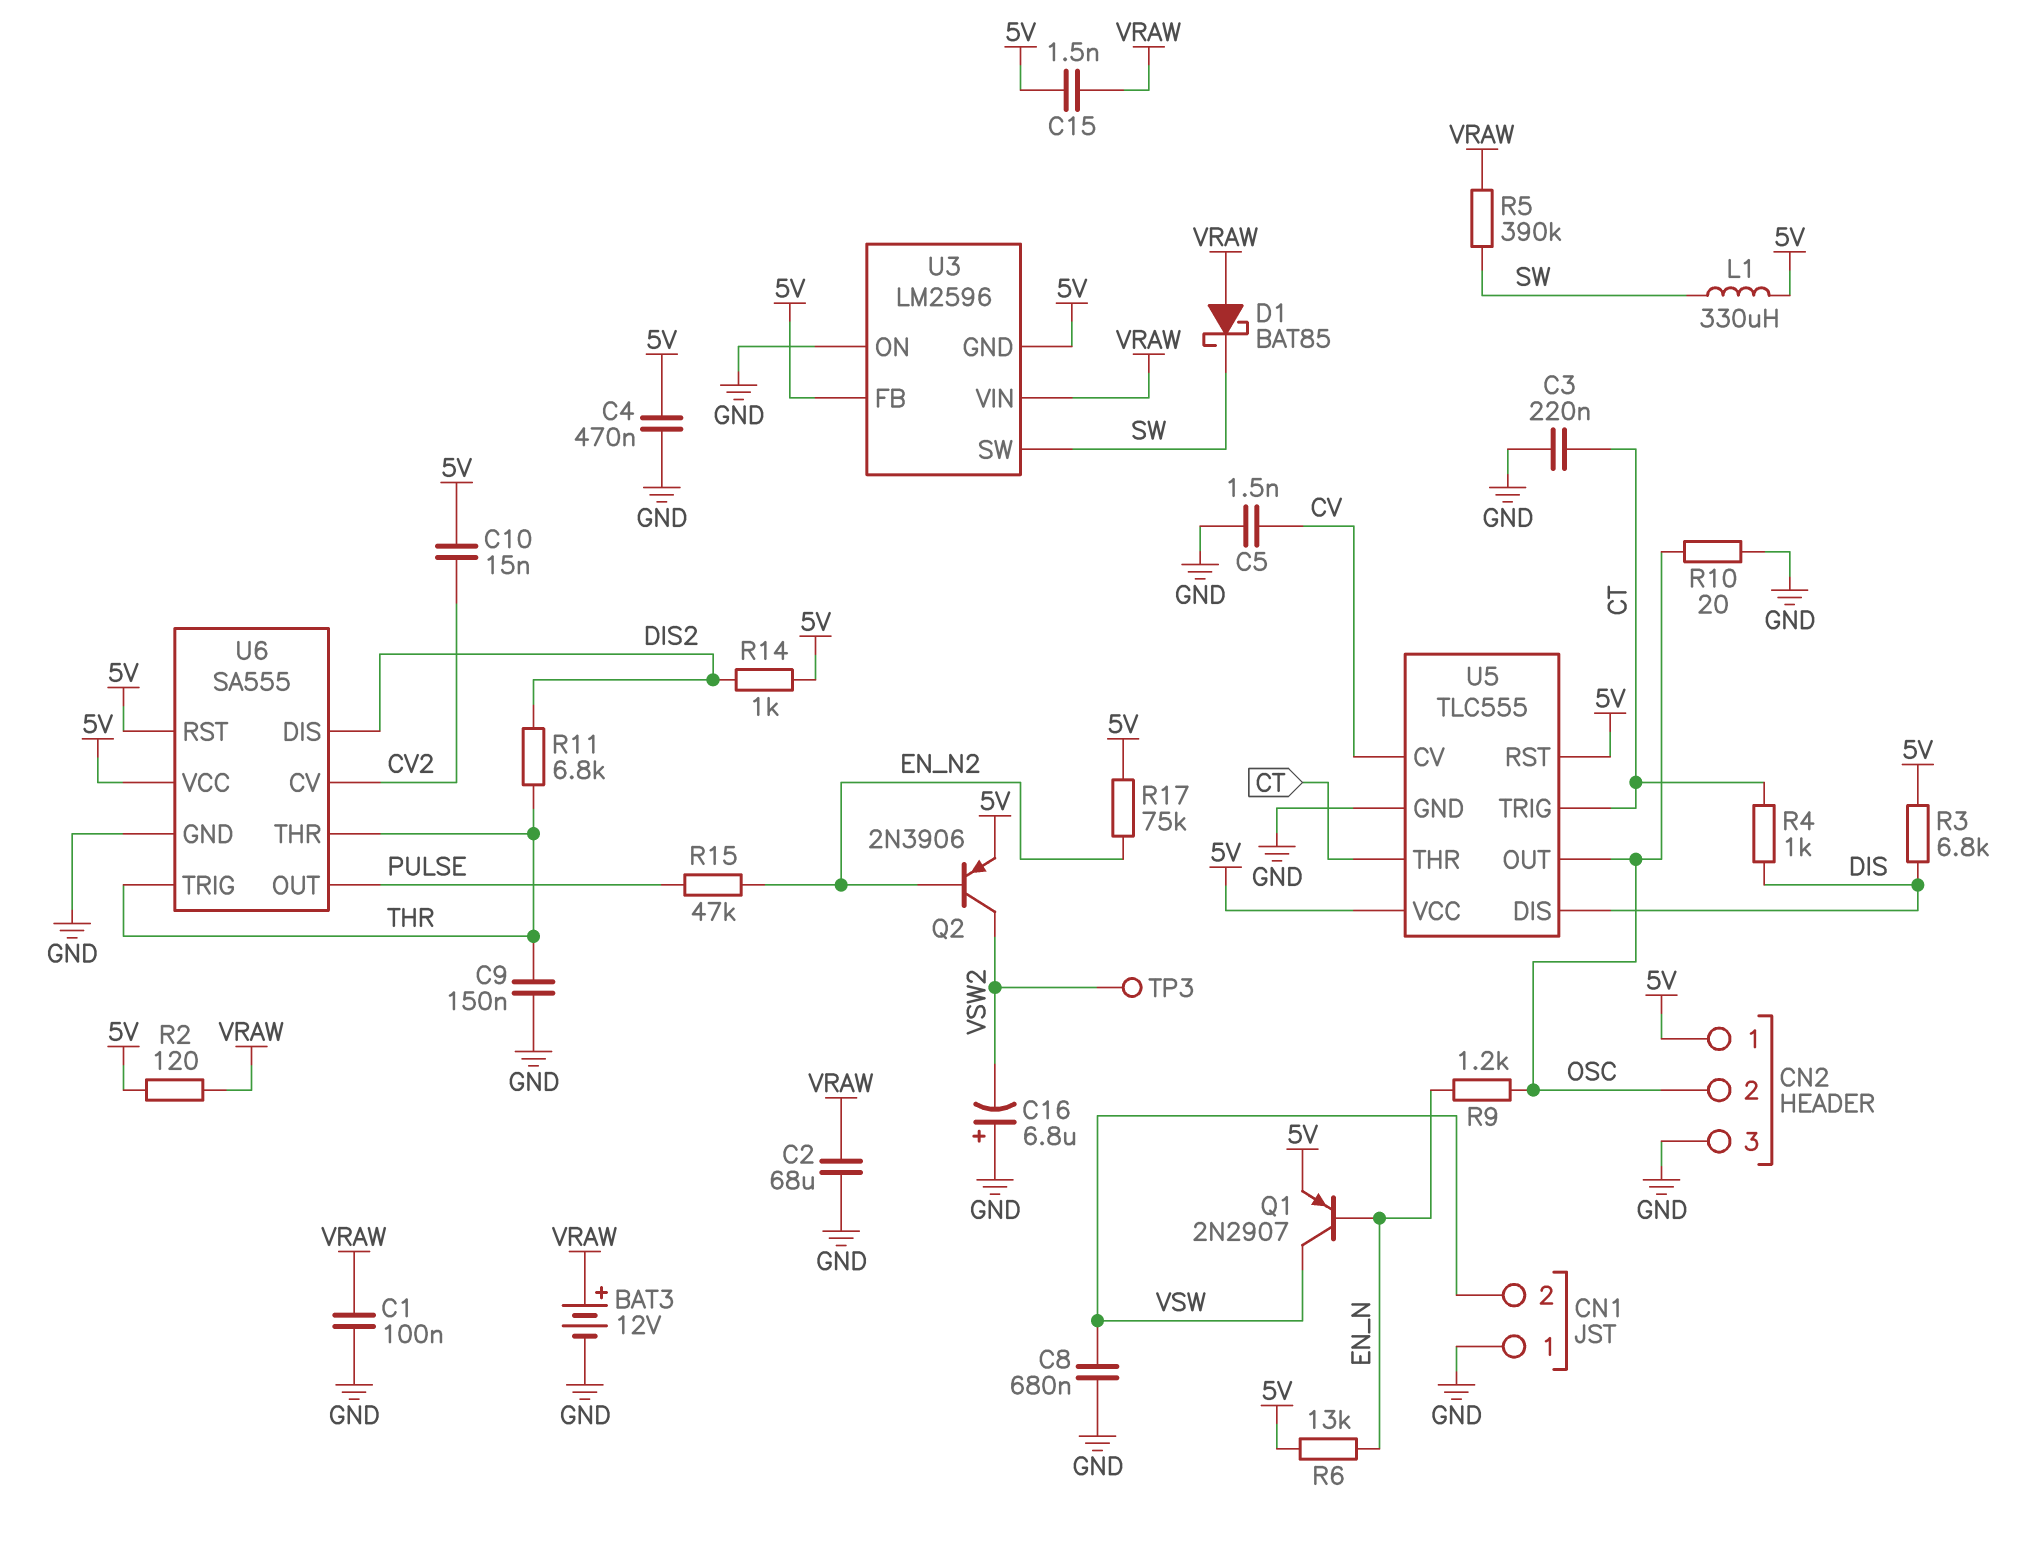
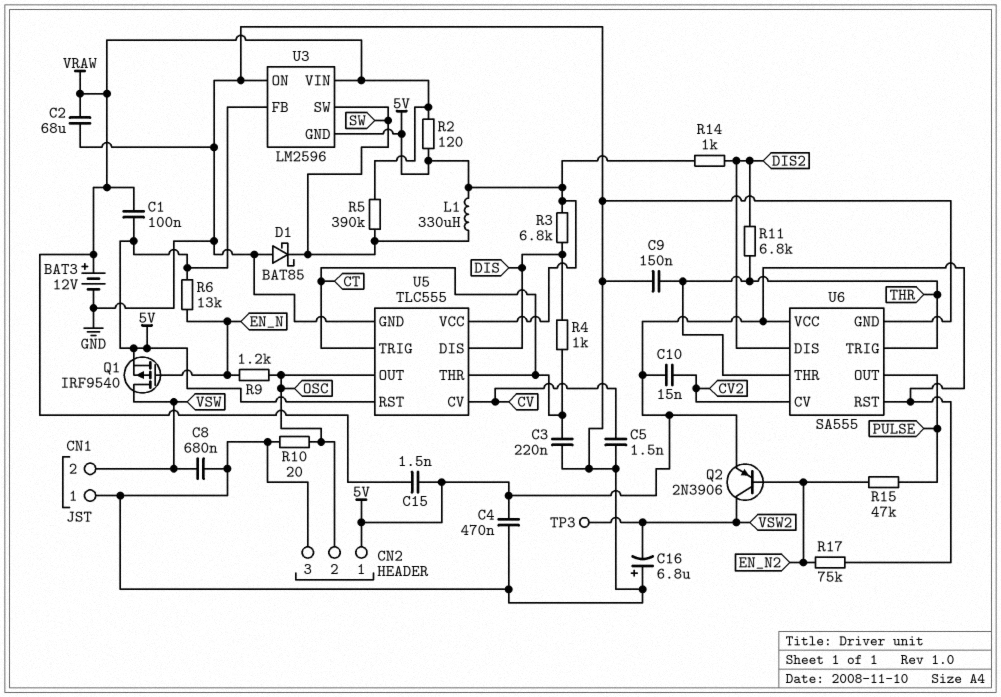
C1: 100nF (GND, VRAW) -> 100nF (5V, VRAW)
D1: schottky BAT85 (A VRAW, K SW) -> schottky BAT85 (A GND, K SW)
Q1: PNP 2N2907 (B EN_N, C VSW, E 5V) -> PMOS IRF9540 (G EN_N, D VSW, S 5V)

